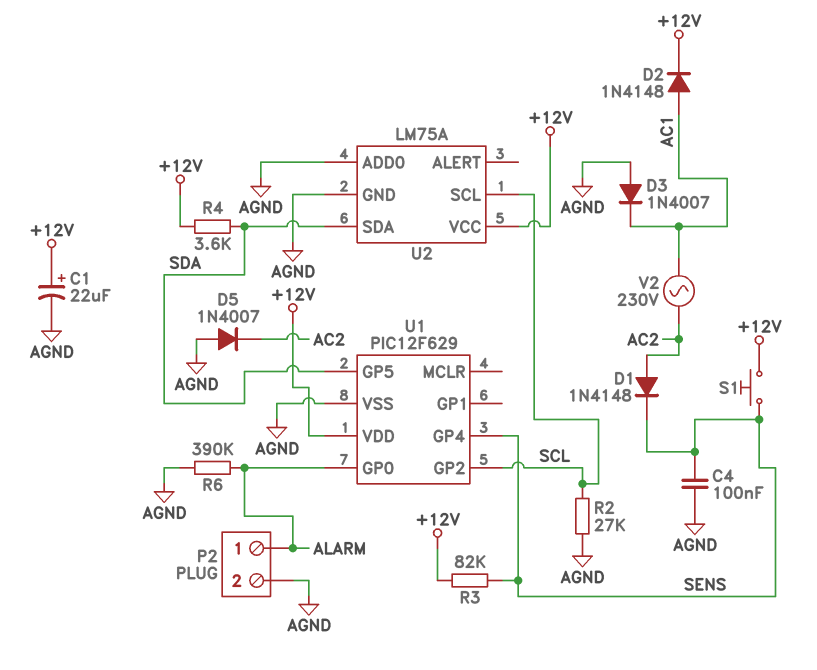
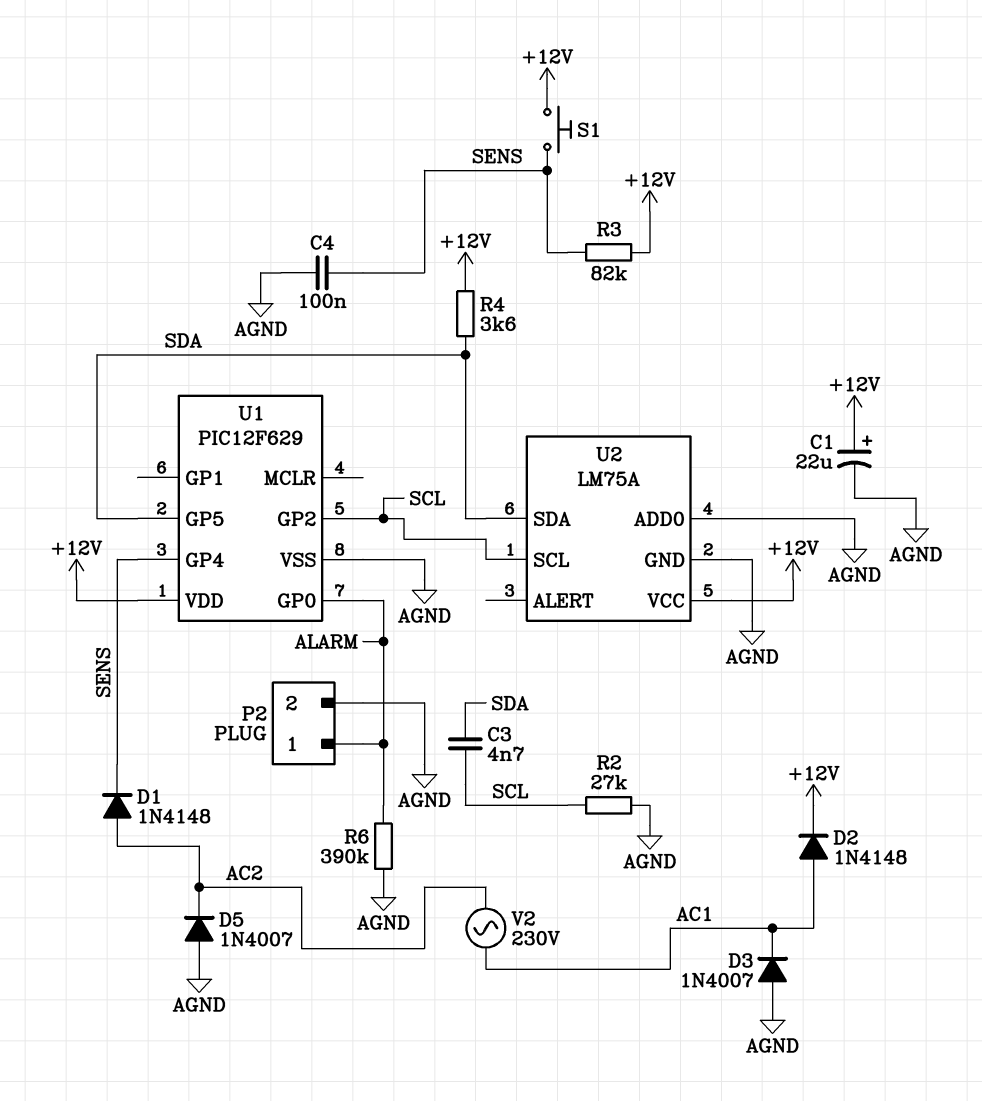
C3: none -> 4.7nF (SCL, SDA)

